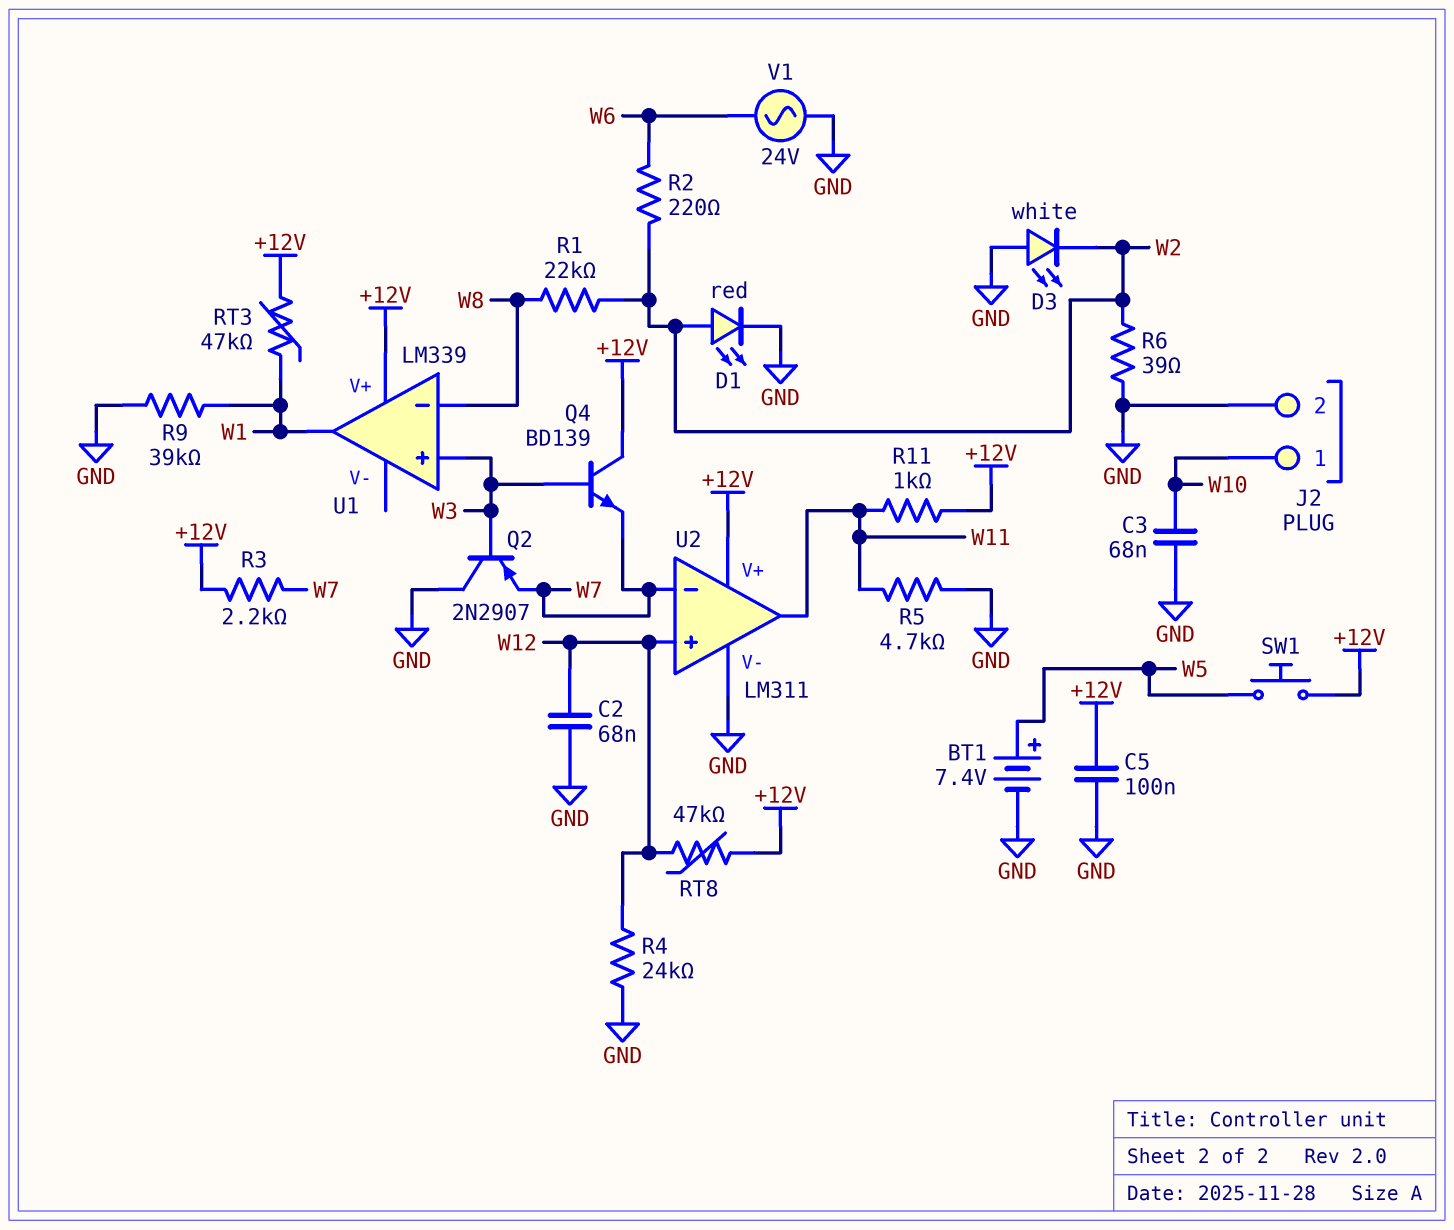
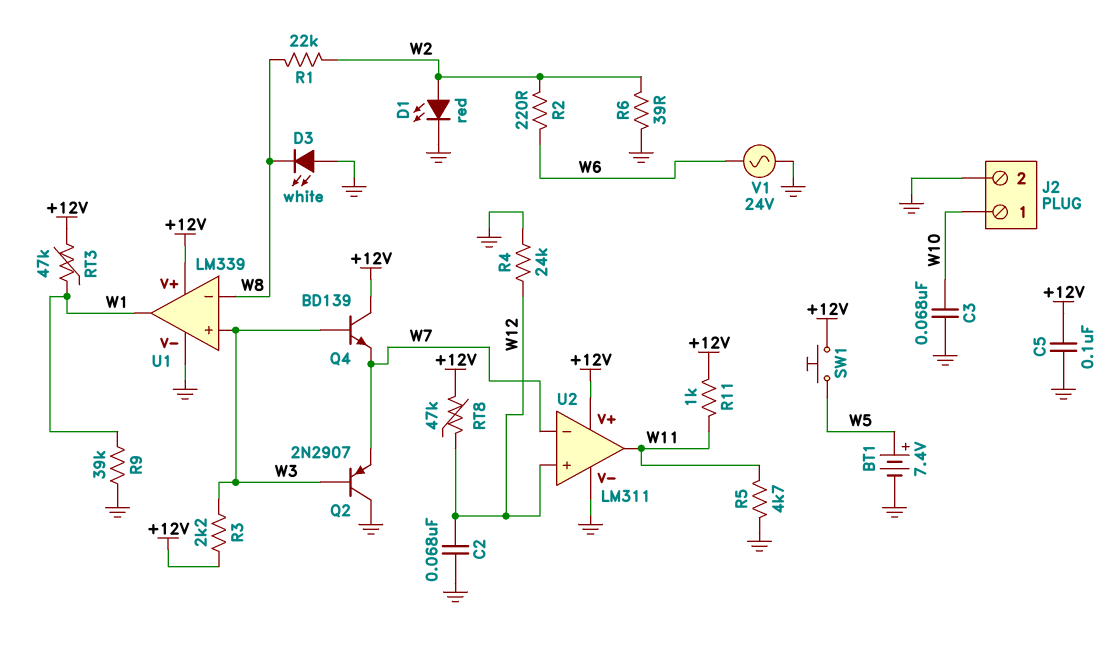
D3: LED white (A GND, K W2) -> LED white (A GND, K W8)
R3: 2.2k (+12V, W7) -> 2.2k (+12V, W3)
U1 pin V-: none -> GND

